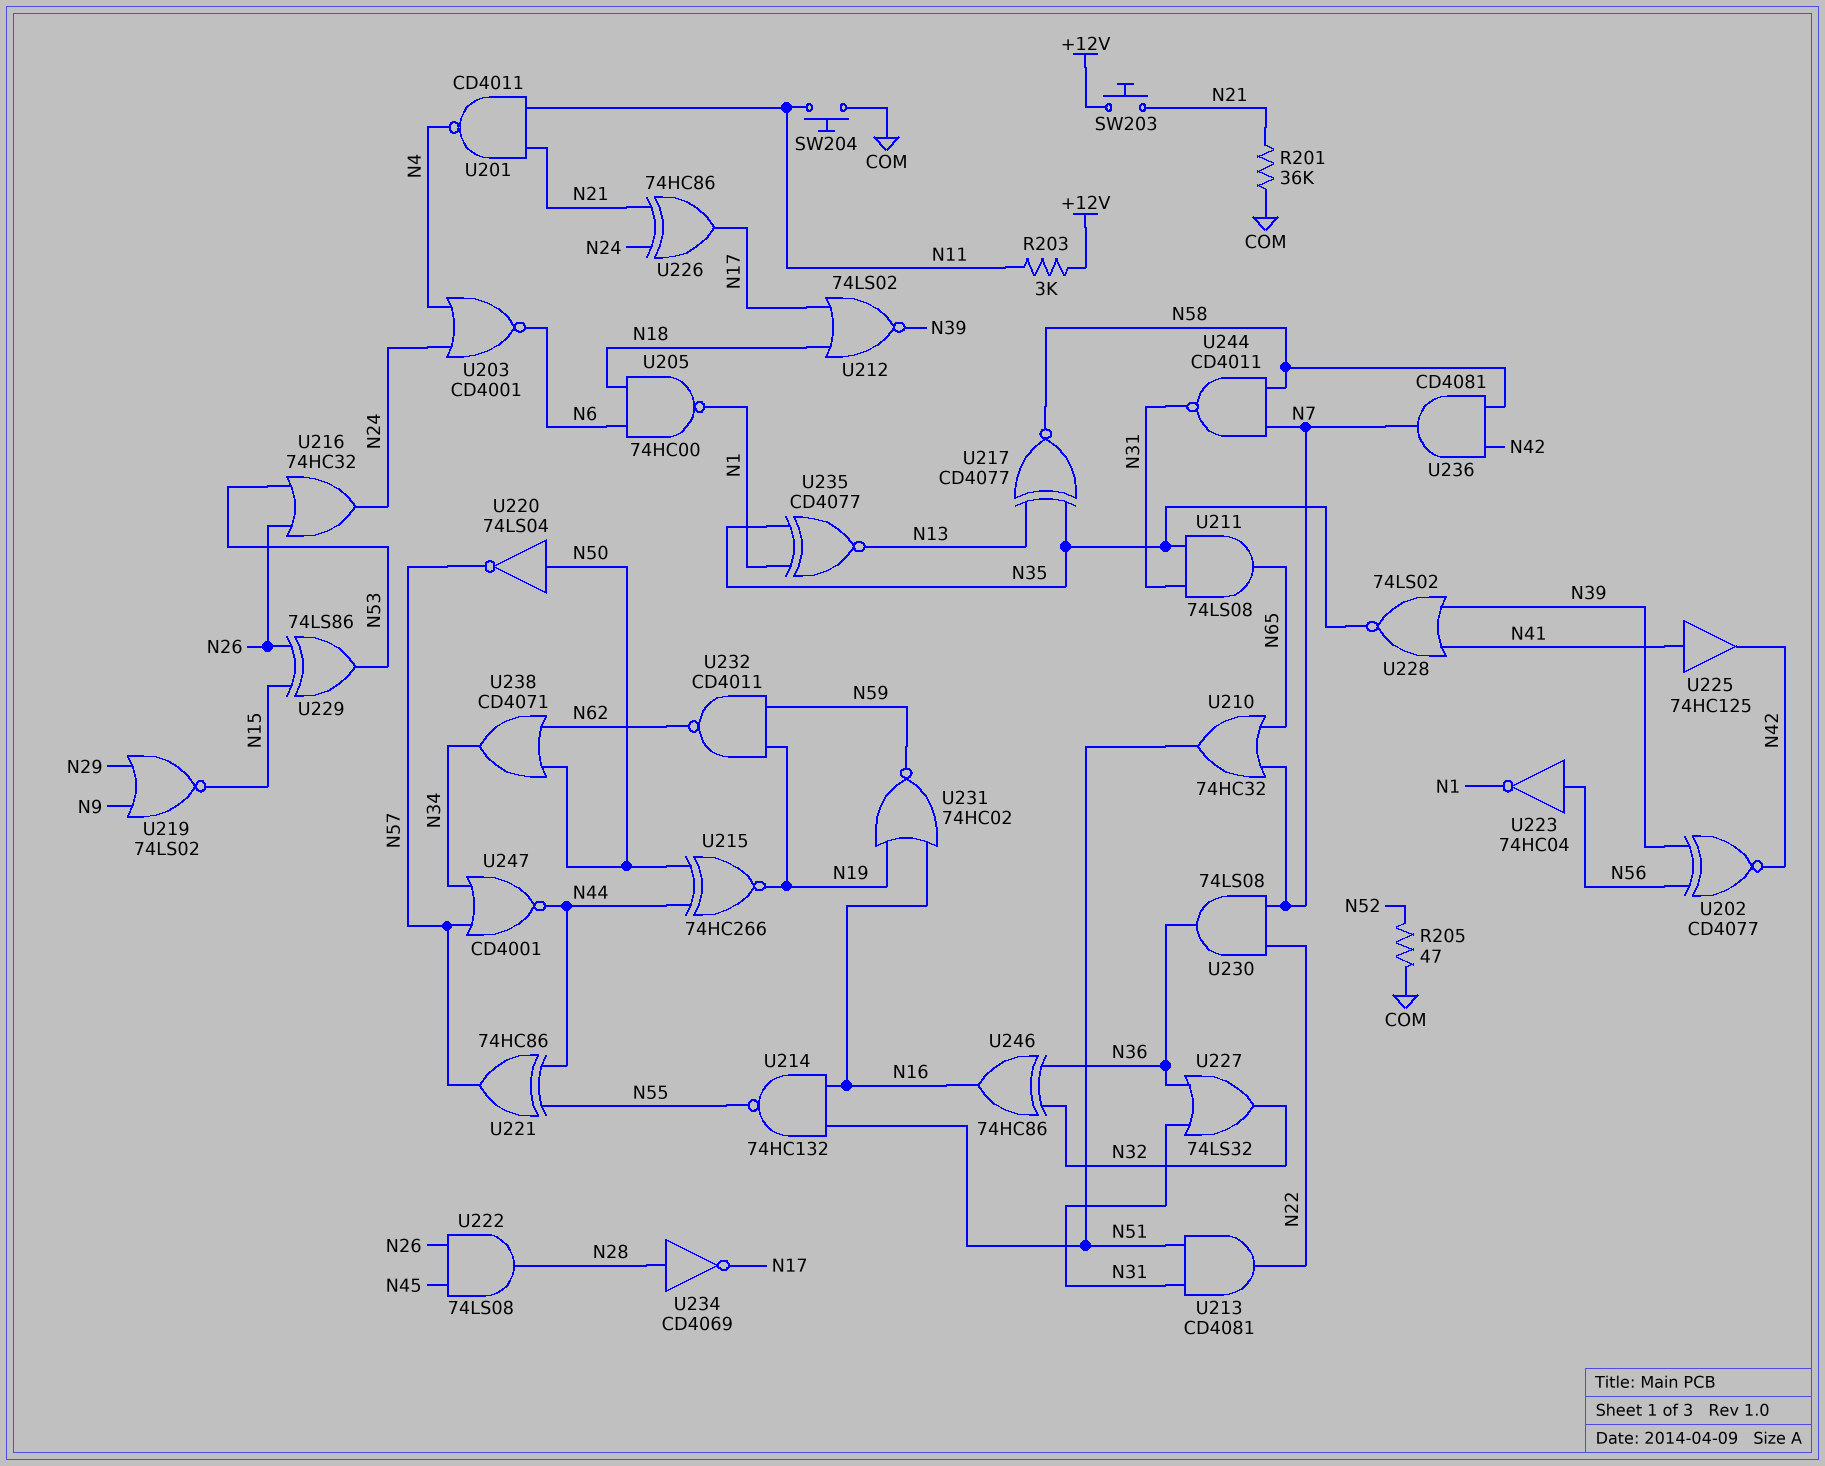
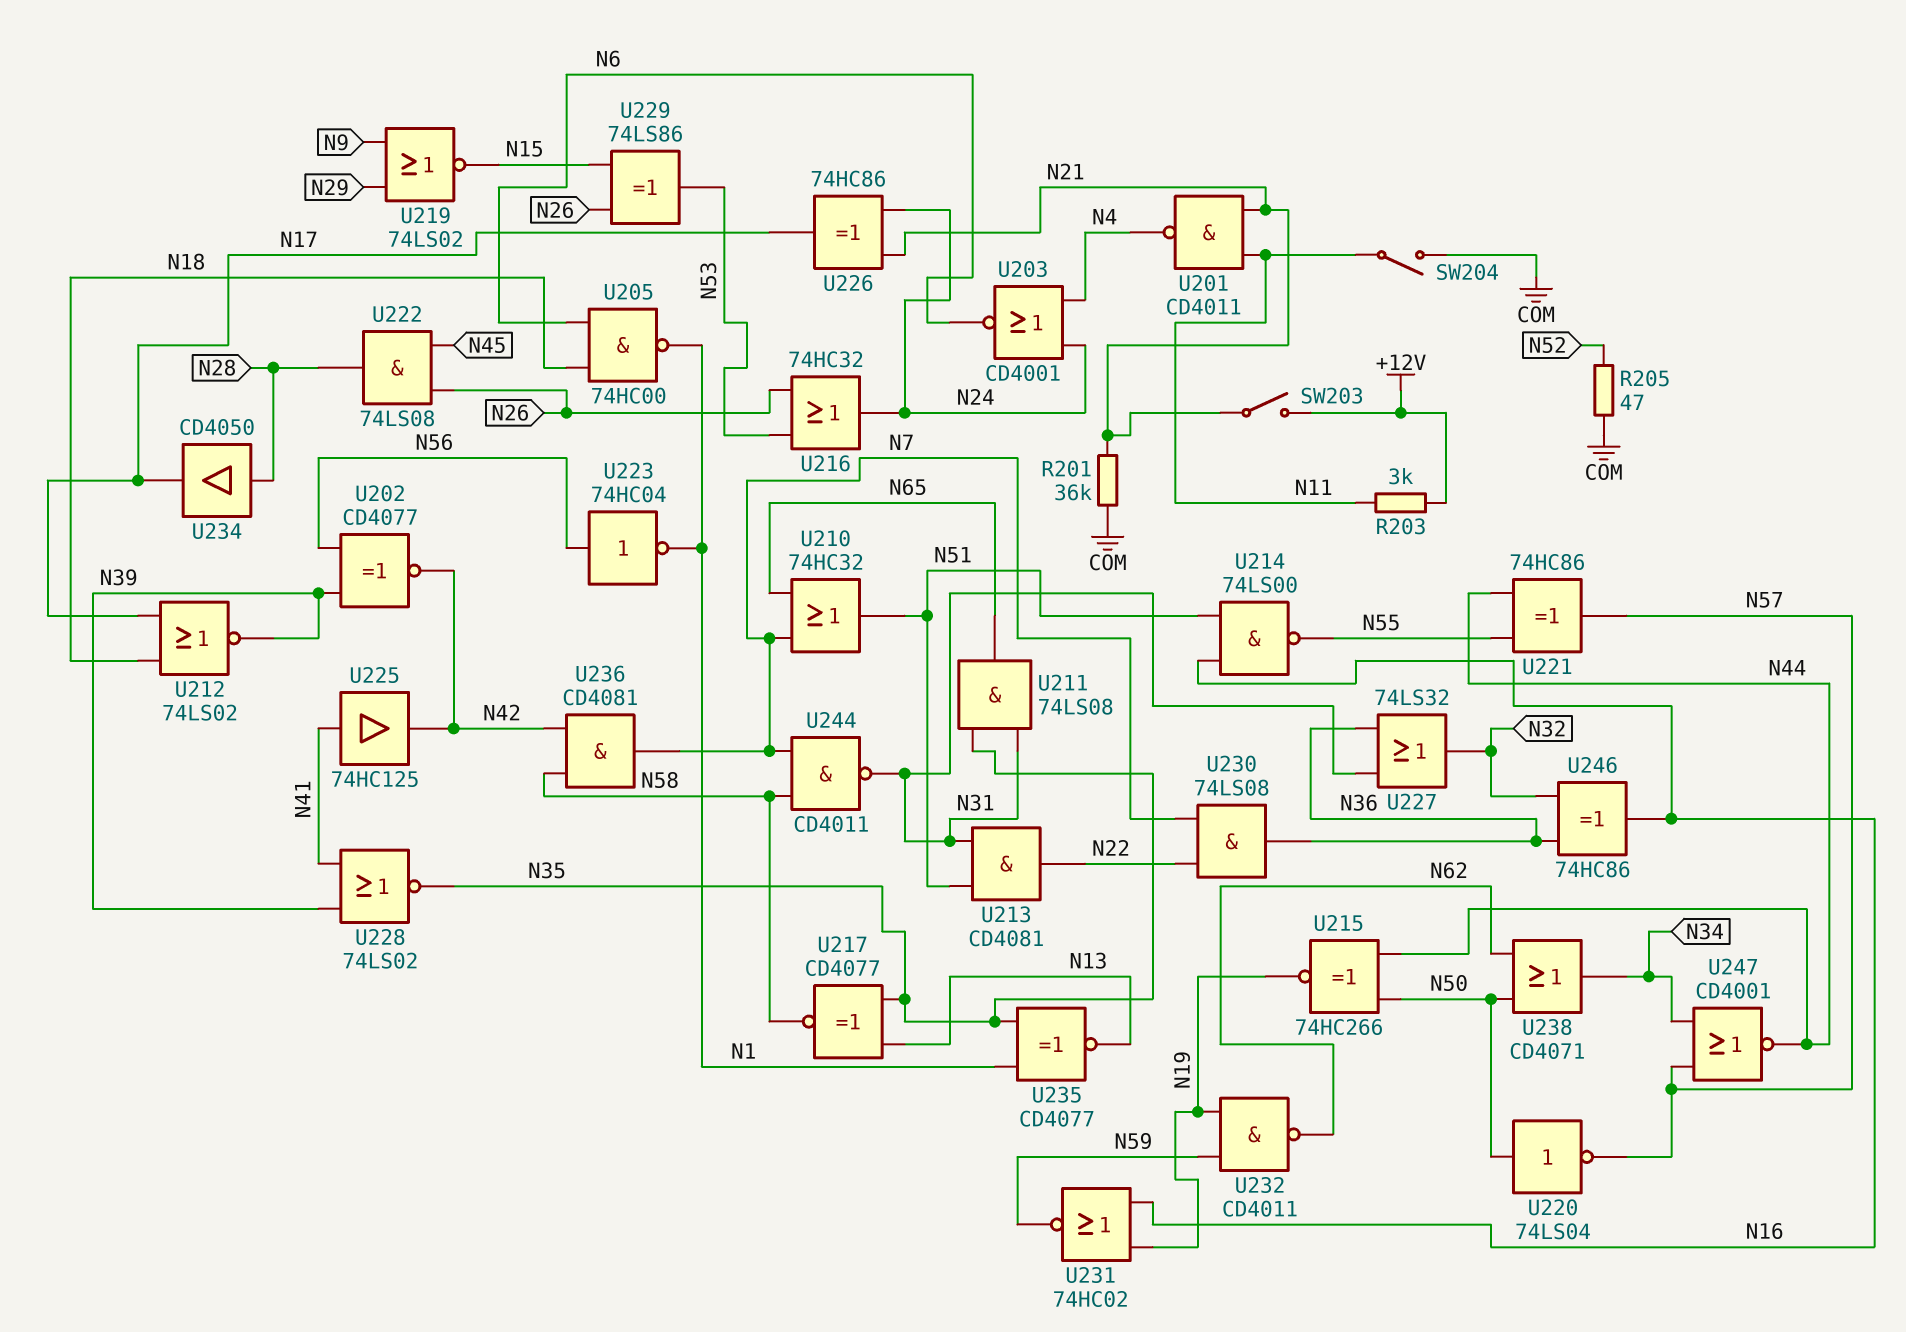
SW203: button (+12V, N21) -> switch (+12V, N21)
SW204: button (COM, N11) -> switch (COM, N11)
U214: NAND 74HC132 (in N16, in N51, out N55) -> NAND 74LS00 (in N16, in N51, out N55)
U234: NOT CD4069 (in N28, out N17) -> buffer CD4050 (in N28, out N17)

